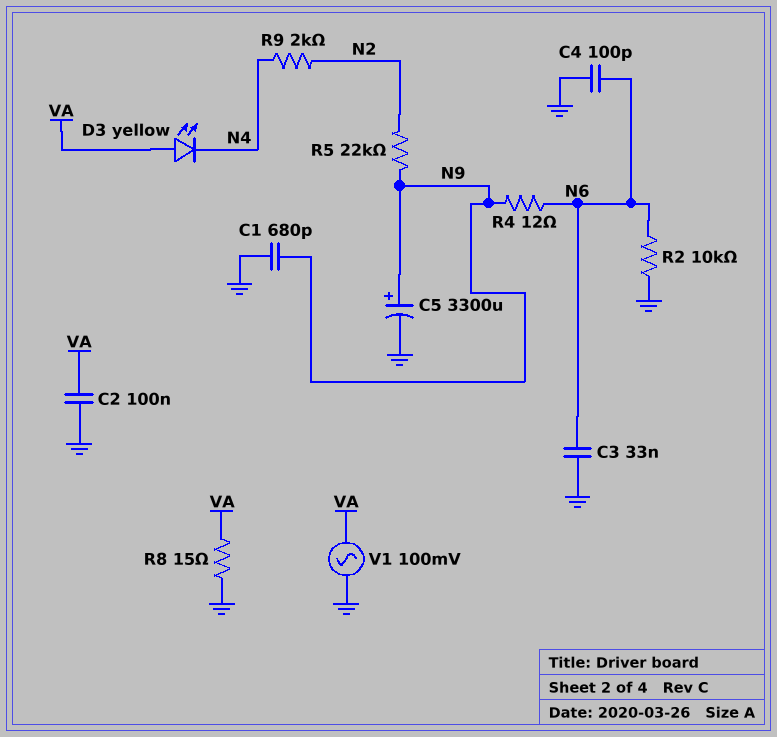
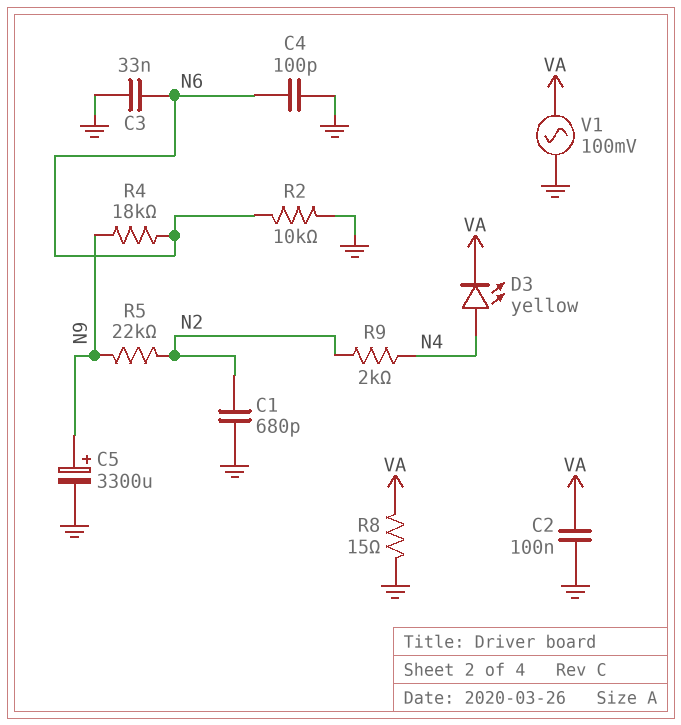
C1: 680pF (GND, N9) -> 680pF (GND, N2)
D3: LED yellow (A VA, K N4) -> LED yellow (A N4, K VA)
R4: 12 (N6, N9) -> 18k (N6, N9)

